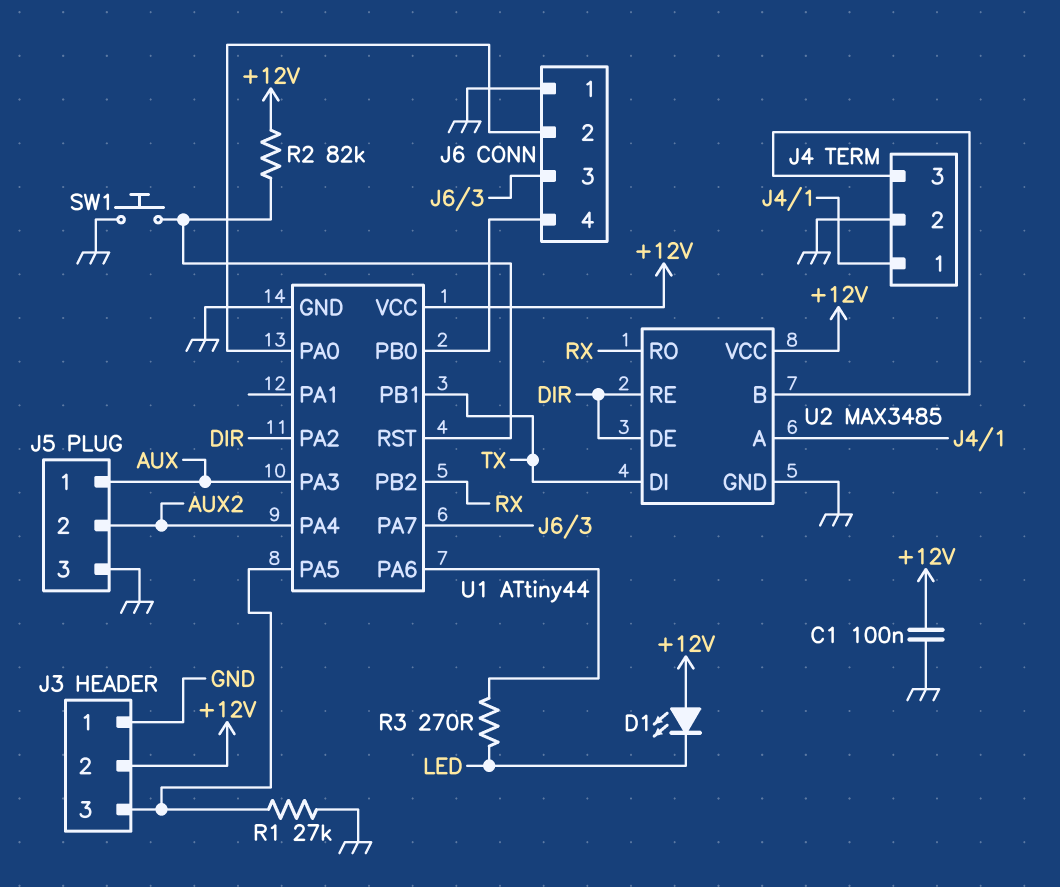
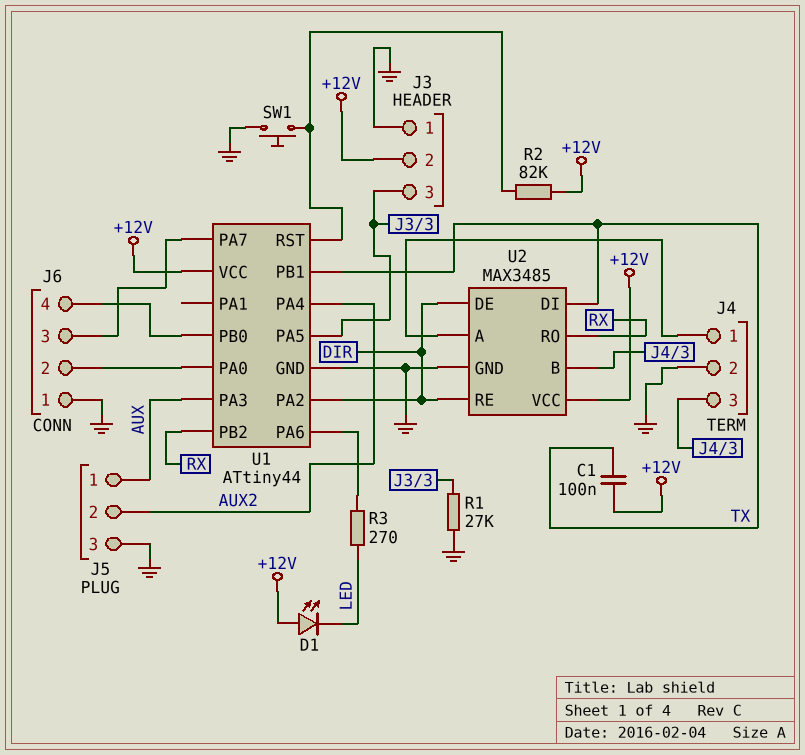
C1: 100nF (+12V, GND) -> 100nF (+12V, TX)

